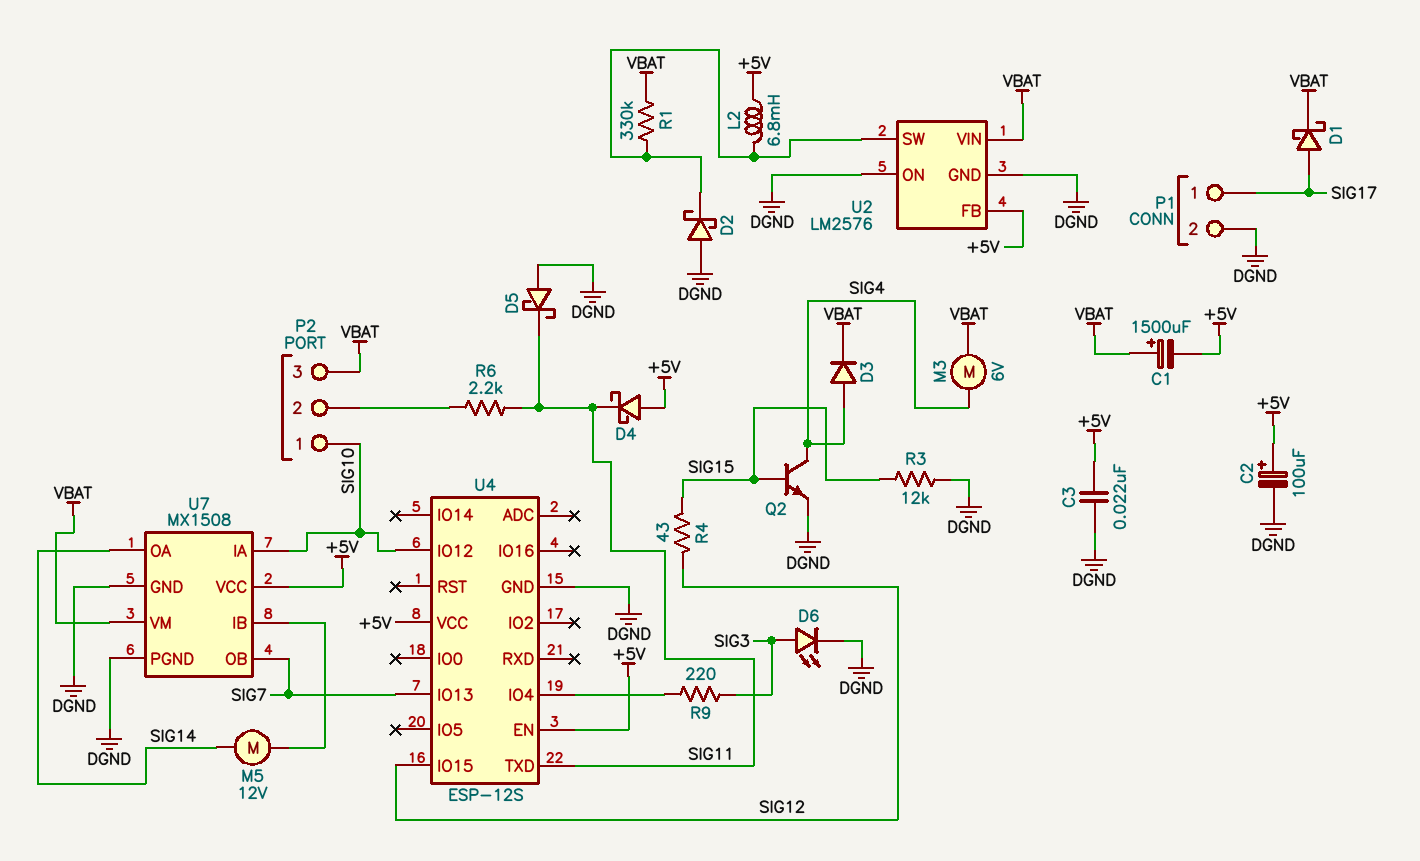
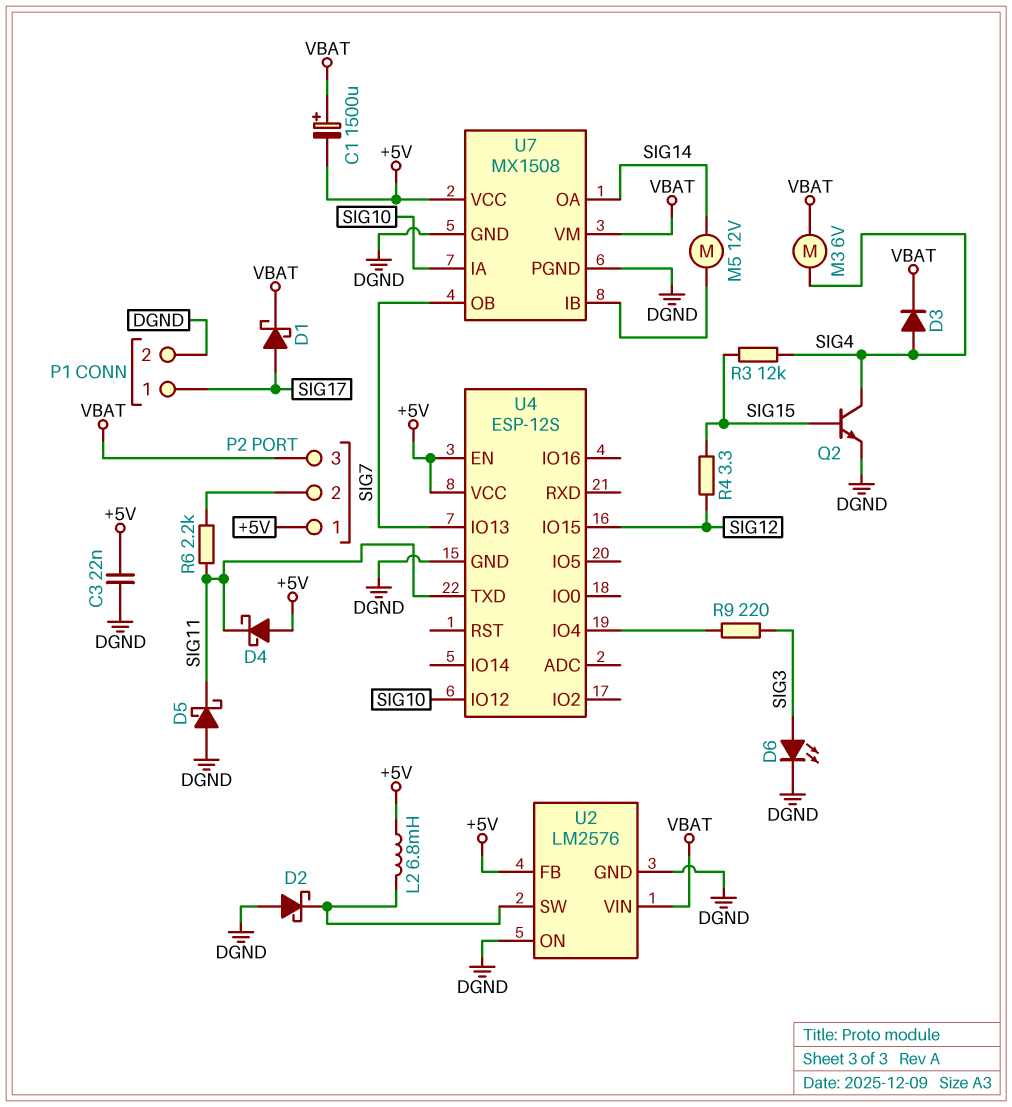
C2: 100uF (plus +5V, minus DGND) -> none
P2 pin 1: SIG10 -> +5V
R1: 330k (U2/SW, VBAT) -> none
R3: 12k (DGND, SIG15) -> 12k (SIG4, SIG15)
R4: 43 (SIG12, SIG15) -> 3.3 (SIG12, SIG15)

